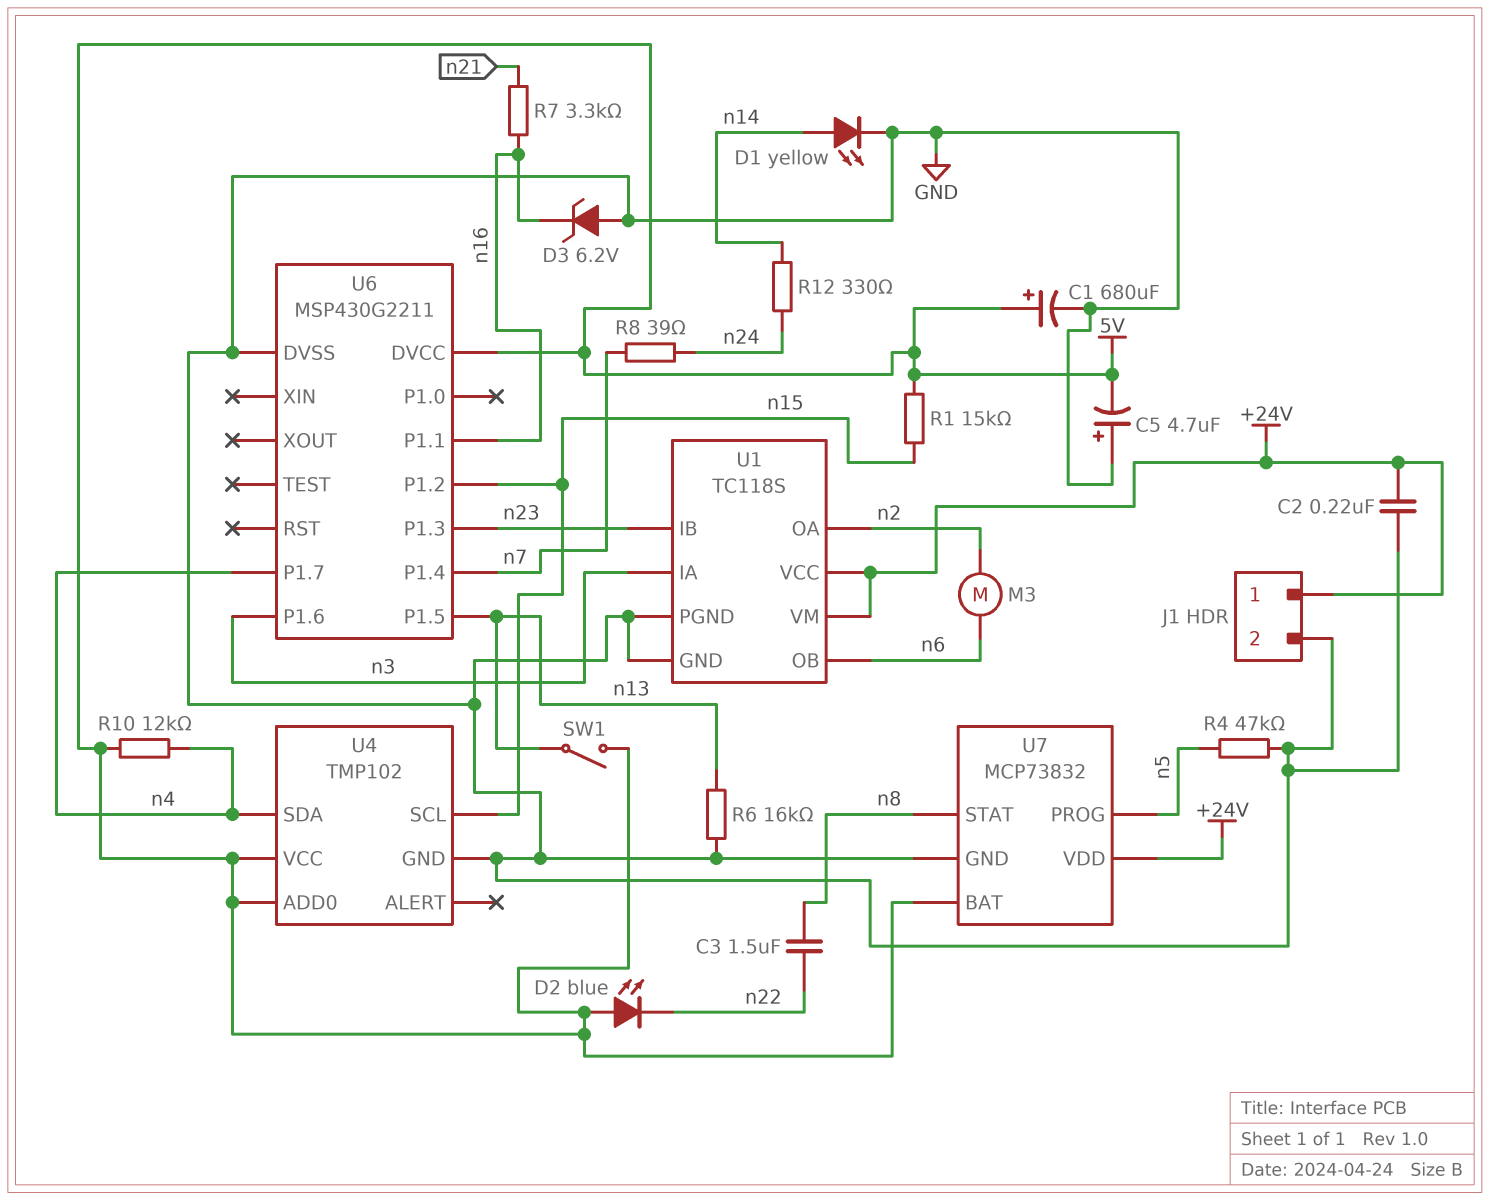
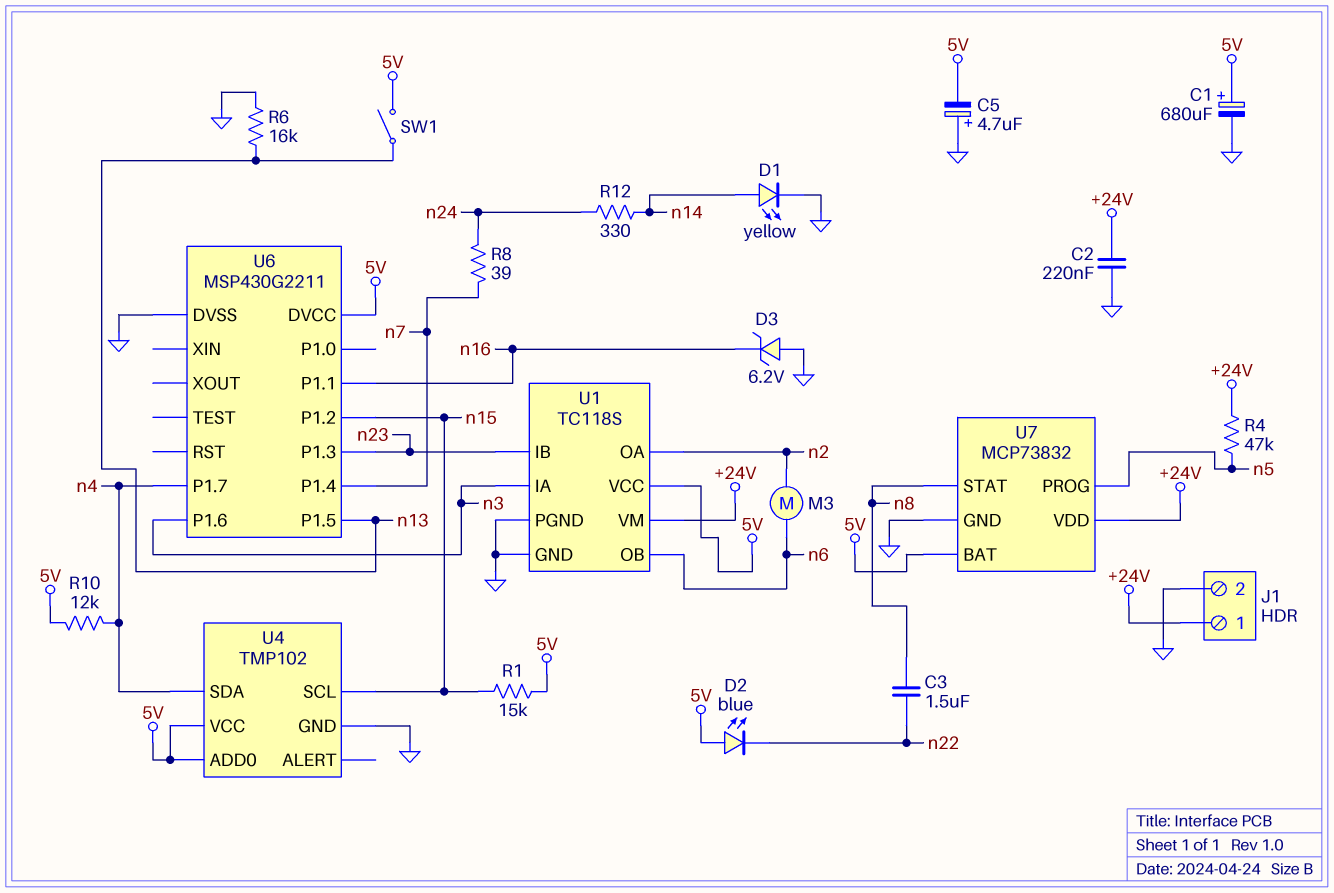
R4: 47k (GND, n5) -> 47k (+24V, n5)
R7: 3.3k (n16, n21) -> none
U1 pin VCC: +24V -> 5V

